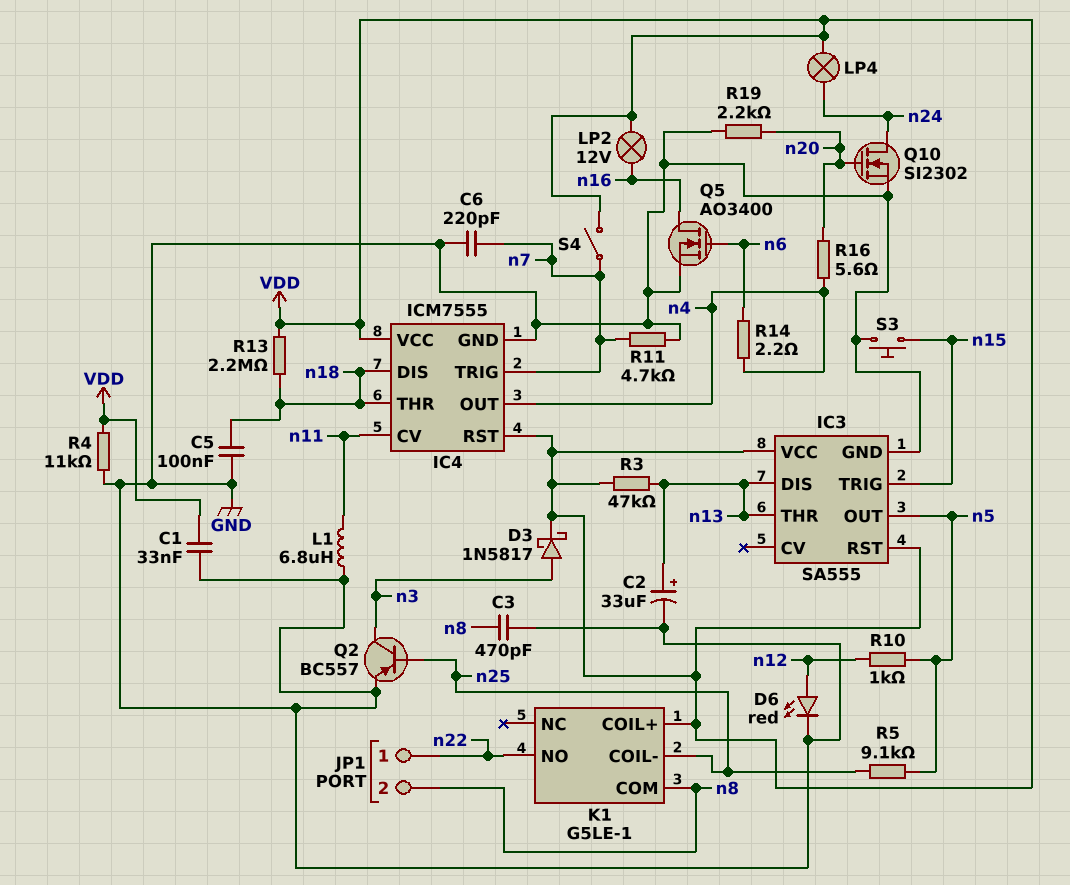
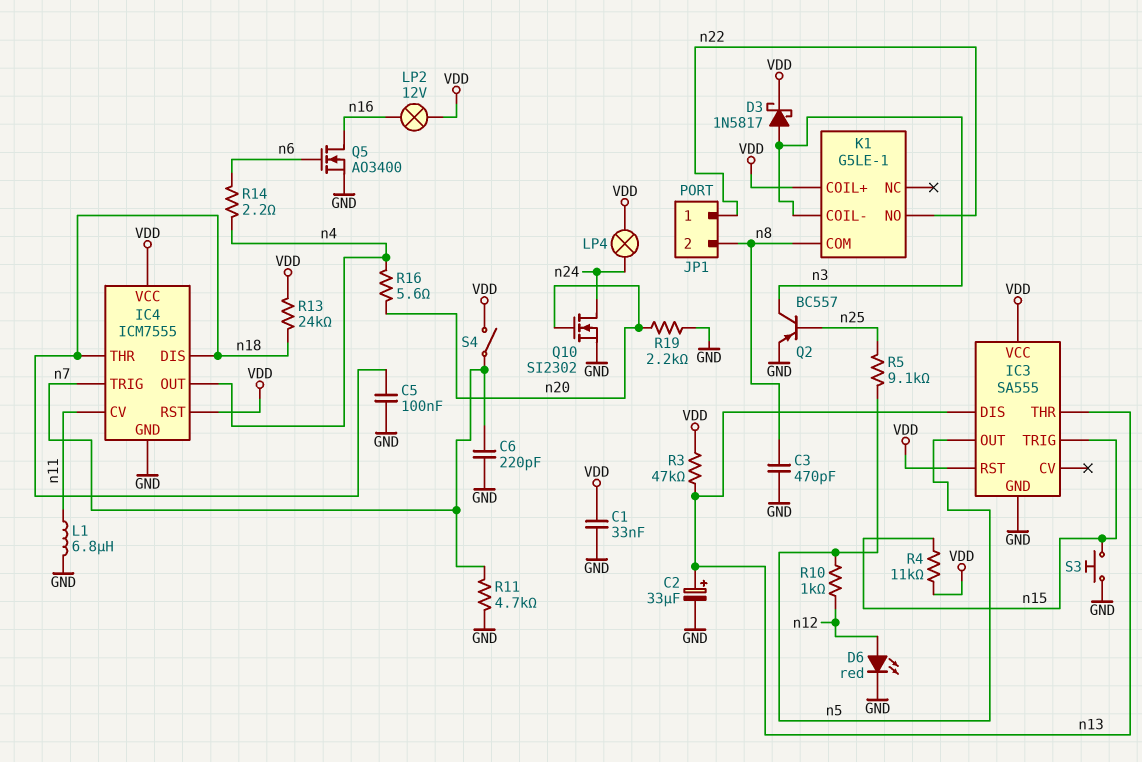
K1 pin COIL-: n25 -> n3
R4: 11k (GND, VDD) -> 11k (VDD, n15)
R13: 2.2M (VDD, n18) -> 24k (VDD, n18)

